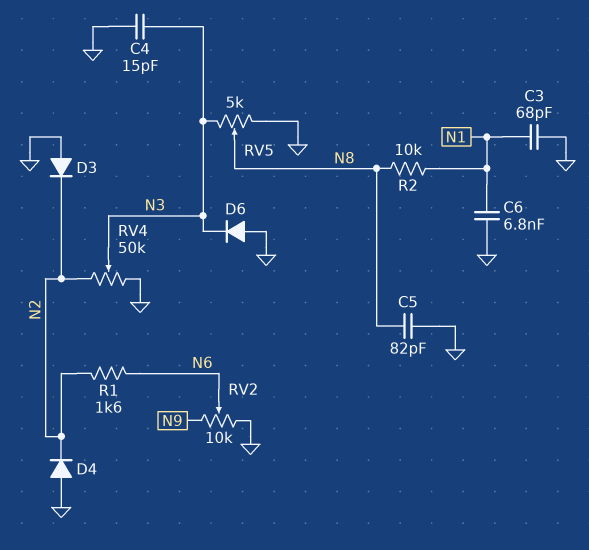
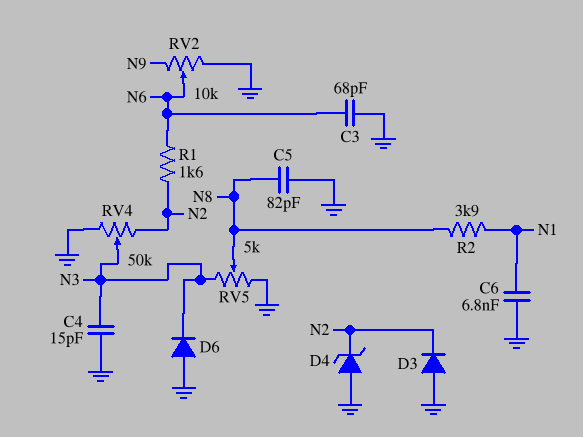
C3: 68pF (GND, N1) -> 68pF (GND, N6)
D4: diode (A GND, K N2) -> zener (A GND, K N2)
R2: 10k (N1, N8) -> 3.9k (N1, N8)

